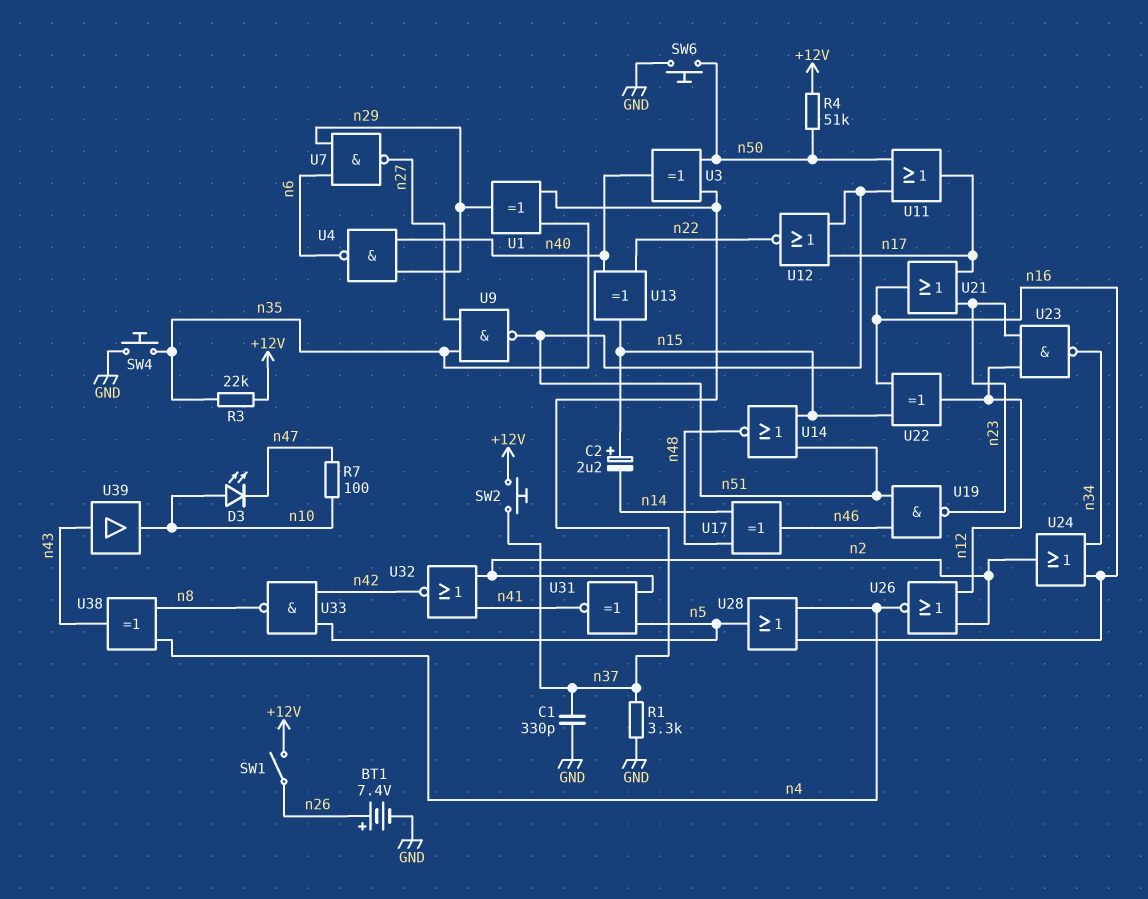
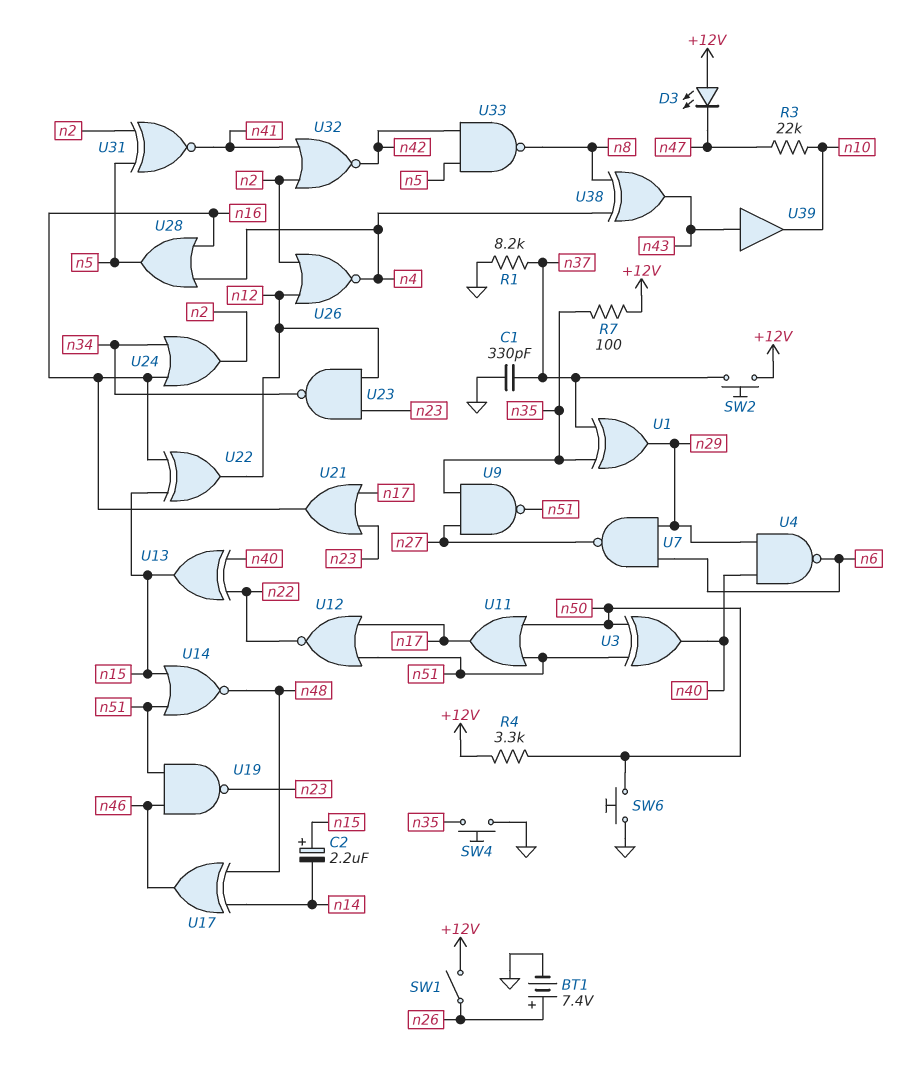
D3: LED (A n10, K n47) -> LED (A +12V, K n47)
R1: 3.3k (GND, n37) -> 8.2k (GND, n37)
R3: 22k (+12V, n35) -> 22k (n10, n47)
R4: 51k (+12V, n50) -> 3.3k (+12V, n50)
R7: 100 (n10, n47) -> 100 (+12V, n35)
U3: XOR (in n37, in n50, out n40) -> XOR (in n50, in n51, out n40)

